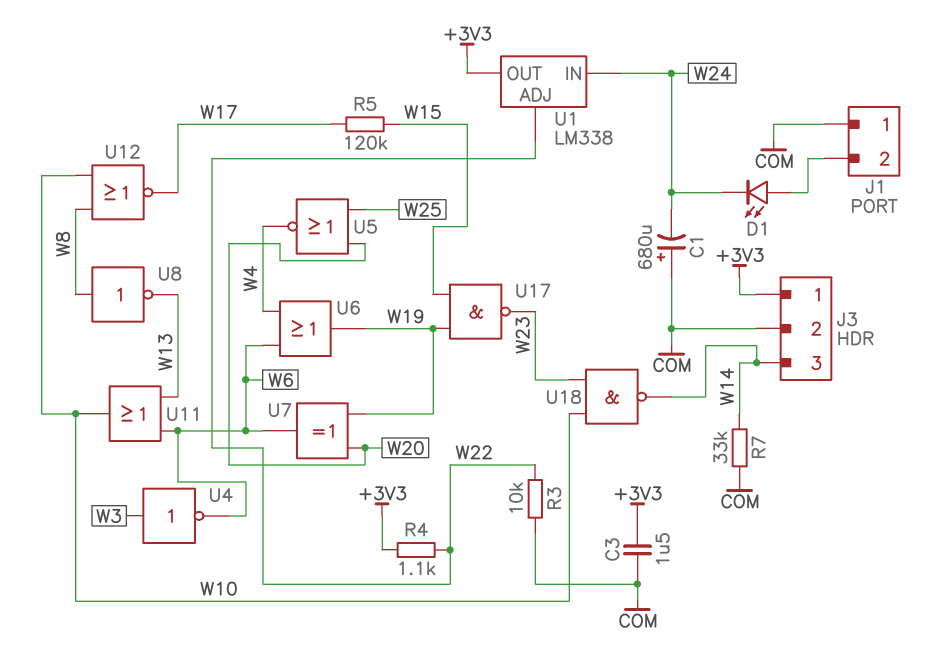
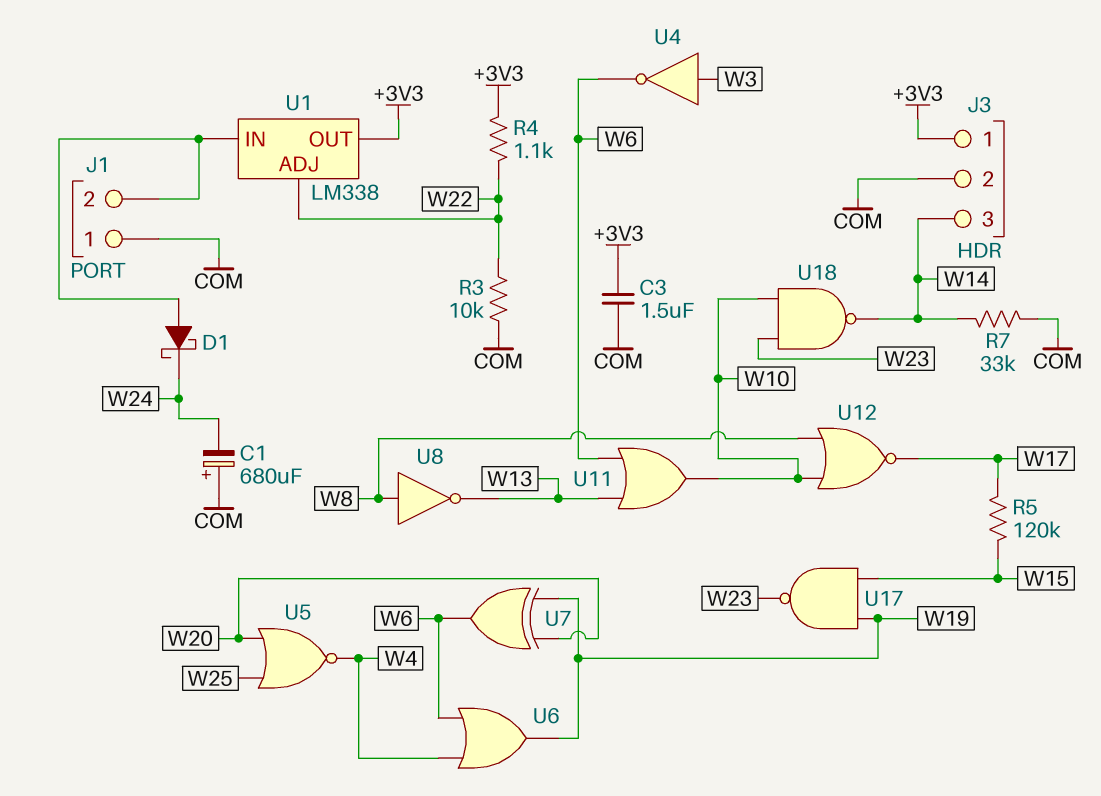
D1: LED (A J1/2, K W24) -> schottky (A J1/2, K W24)
U1 pin IN: W24 -> J1/2

